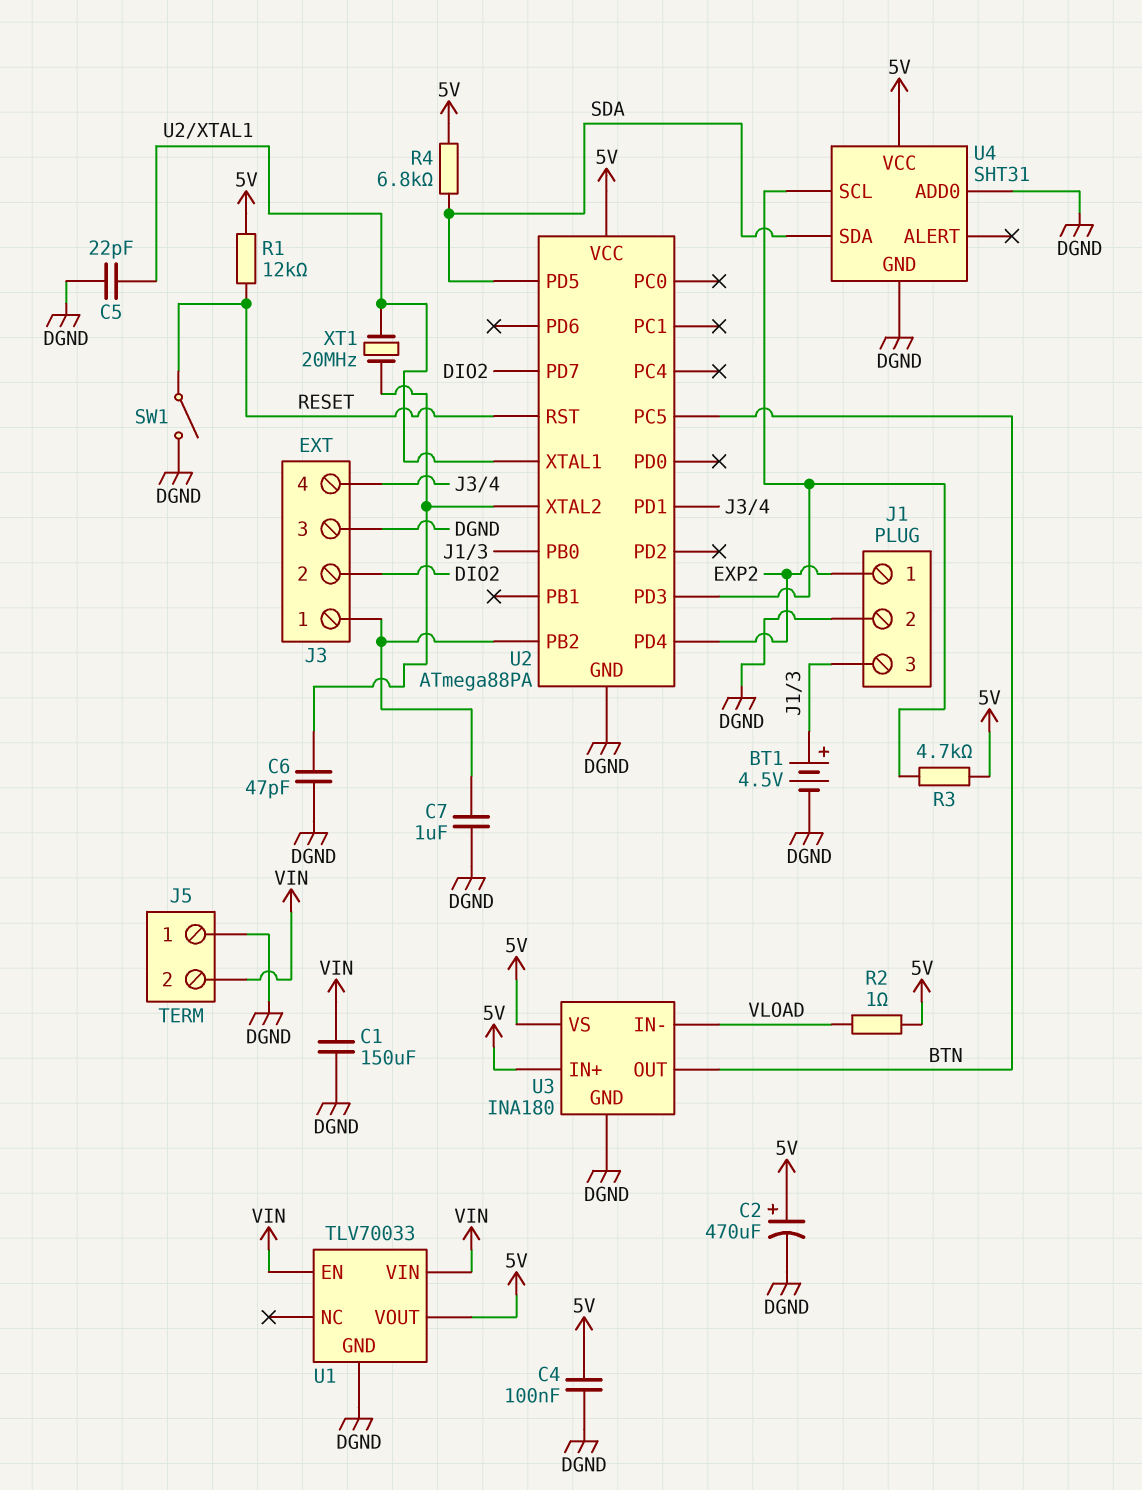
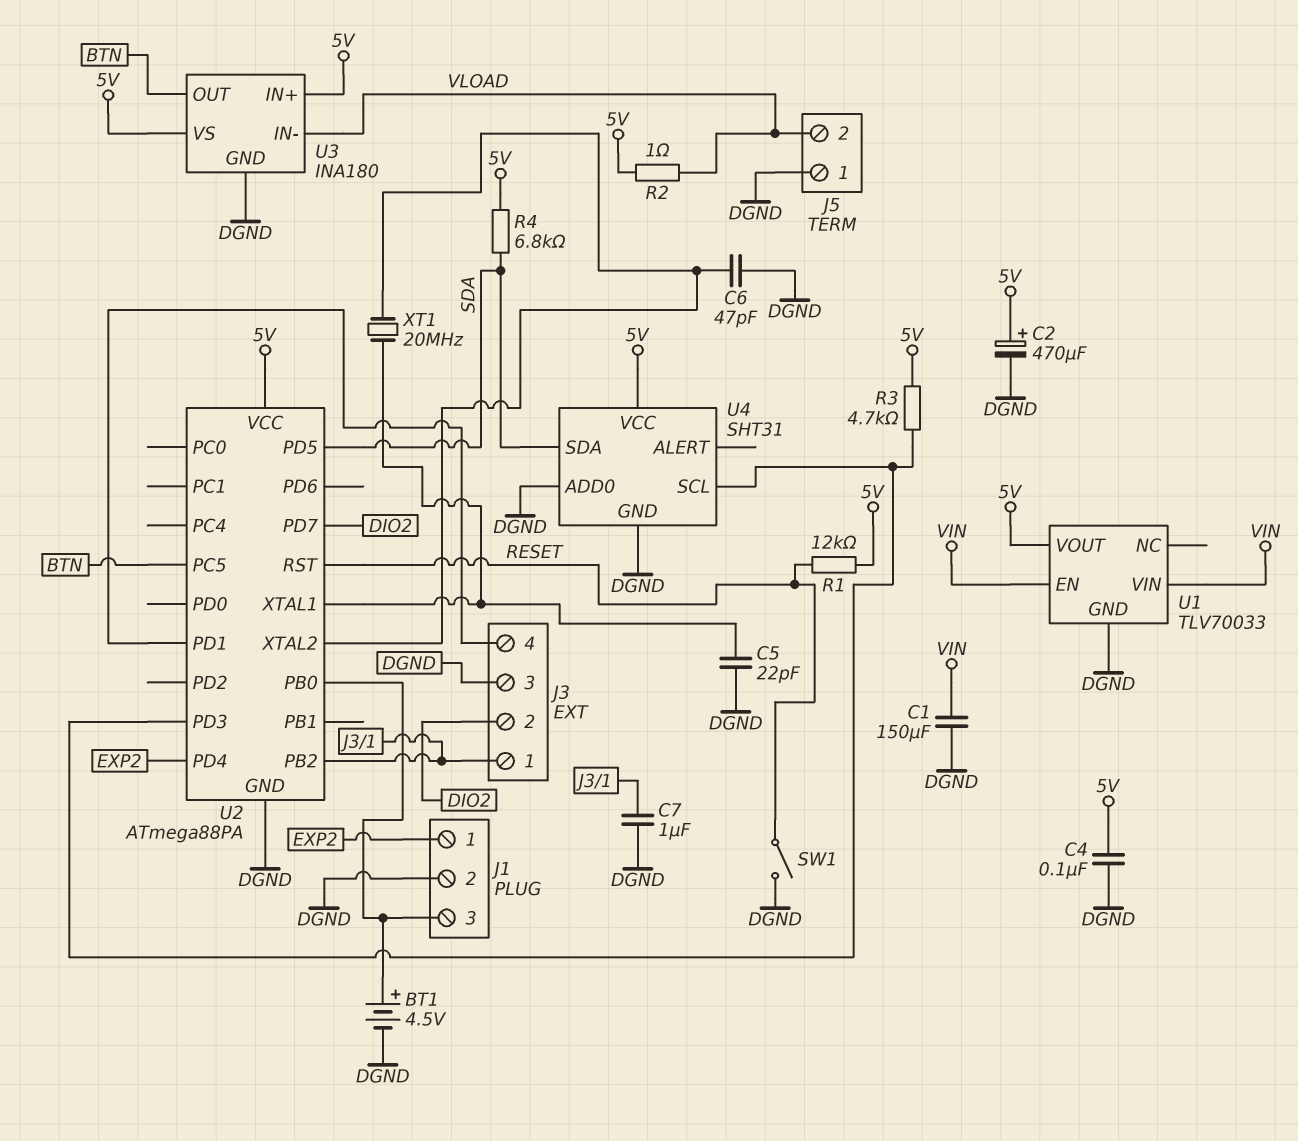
J5 pin 2: VIN -> VLOAD

